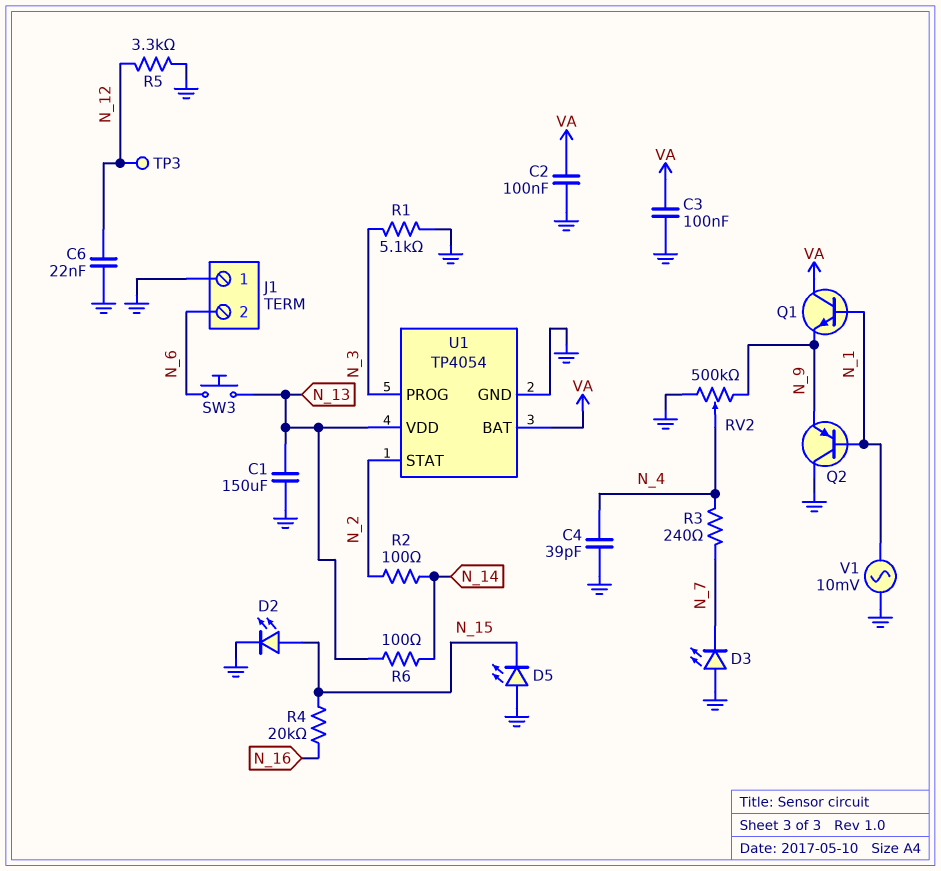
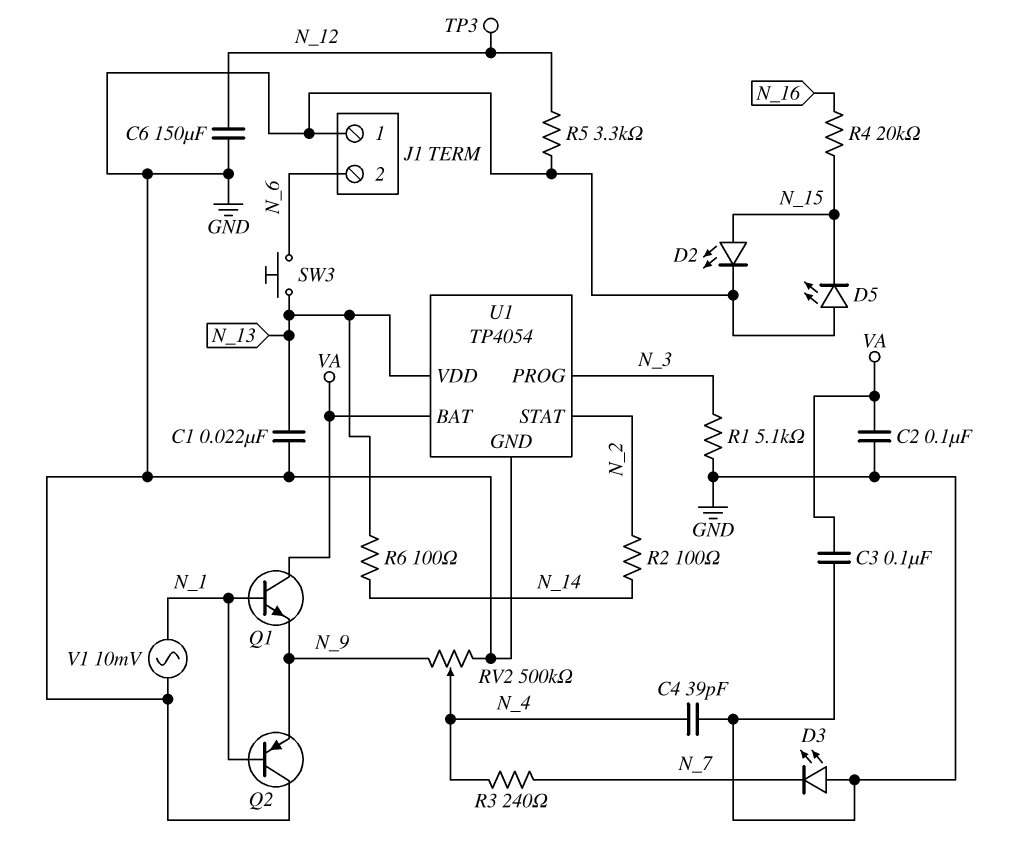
C1: 150uF (GND, N_13) -> 22nF (GND, N_13)
C6: 22nF (GND, N_12) -> 150uF (GND, N_12)

